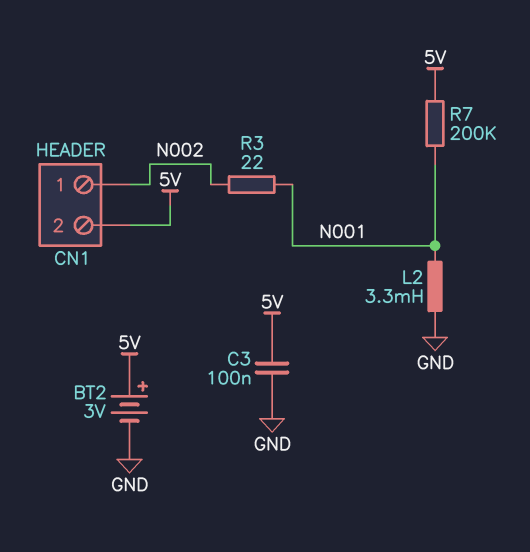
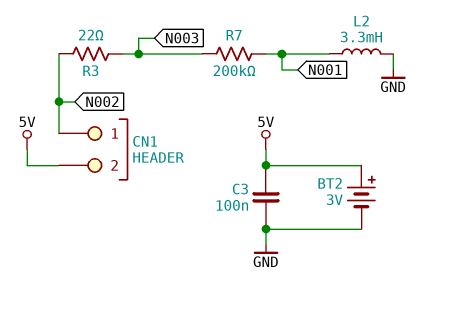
R3: 22 (N001, N002) -> 22 (N002, N003)
R7: 200k (5V, N001) -> 200k (N001, N003)

